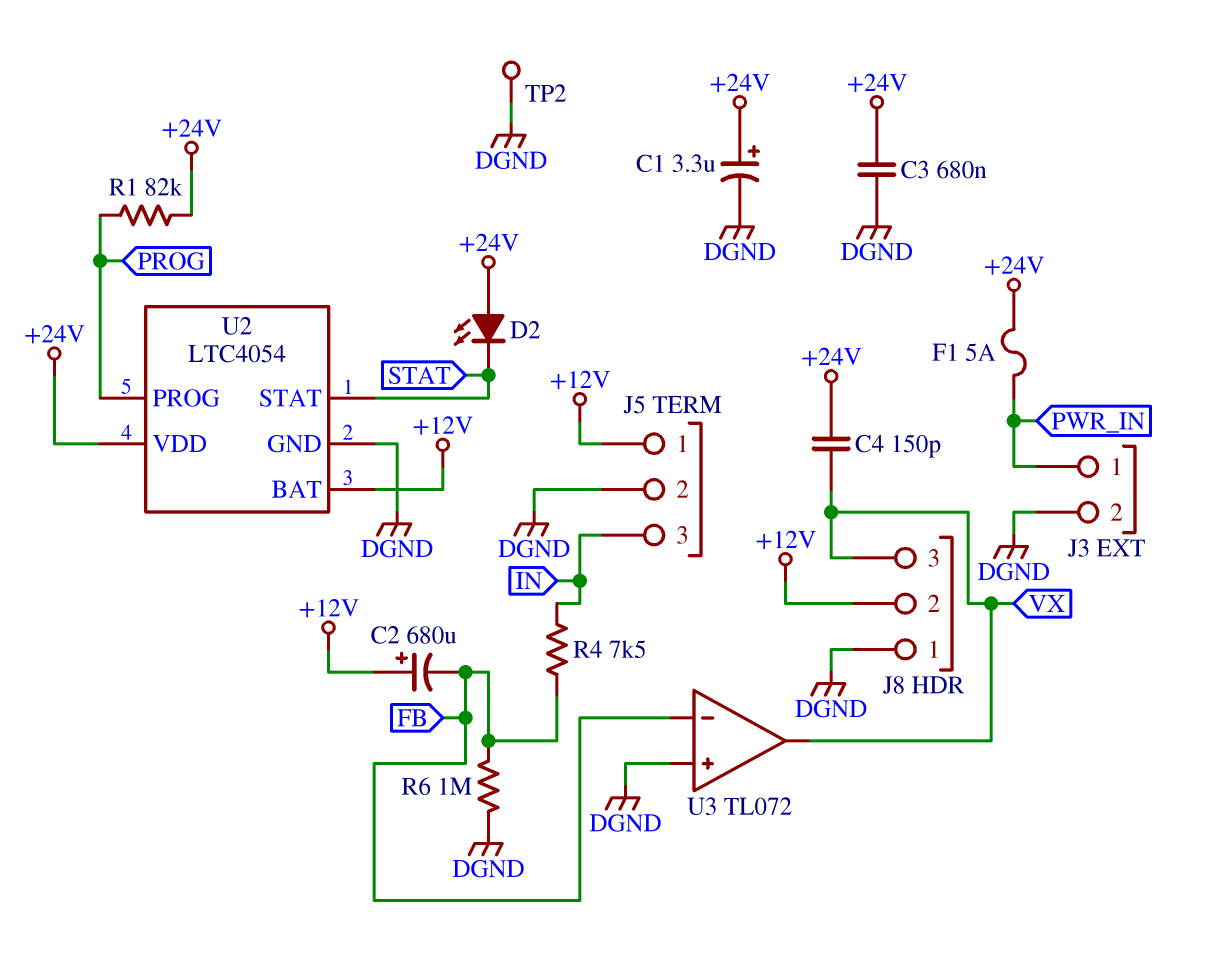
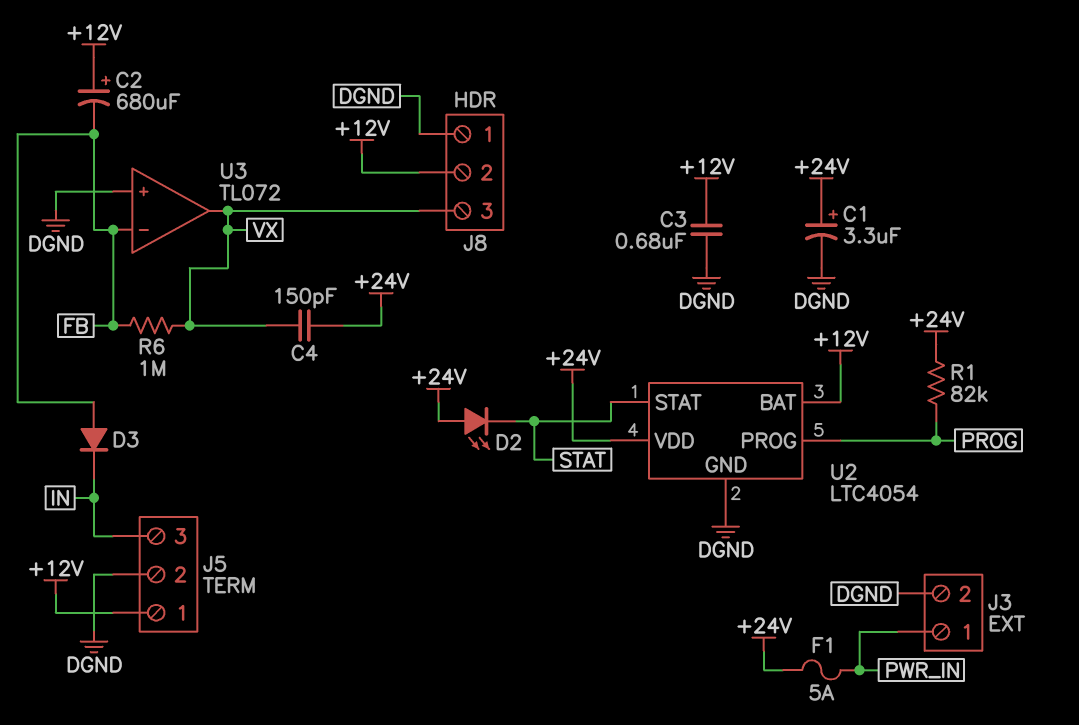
C3: 680nF (+24V, DGND) -> 680nF (+12V, DGND)
D3: none -> diode (A FB, K IN)
R4: 7.5k (FB, IN) -> none
R6: 1M (DGND, FB) -> 1M (FB, VX)
TP2: test point (DGND) -> none

